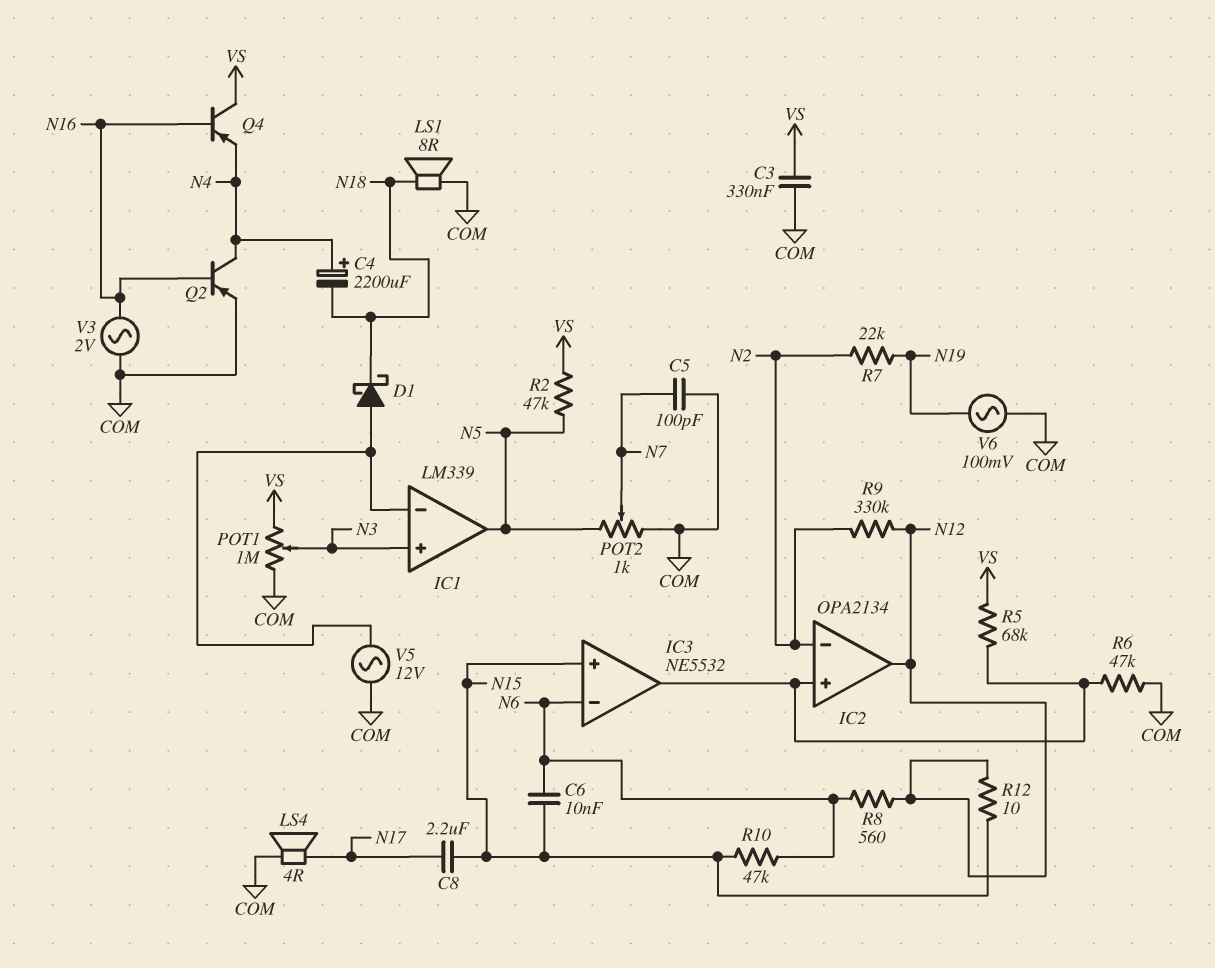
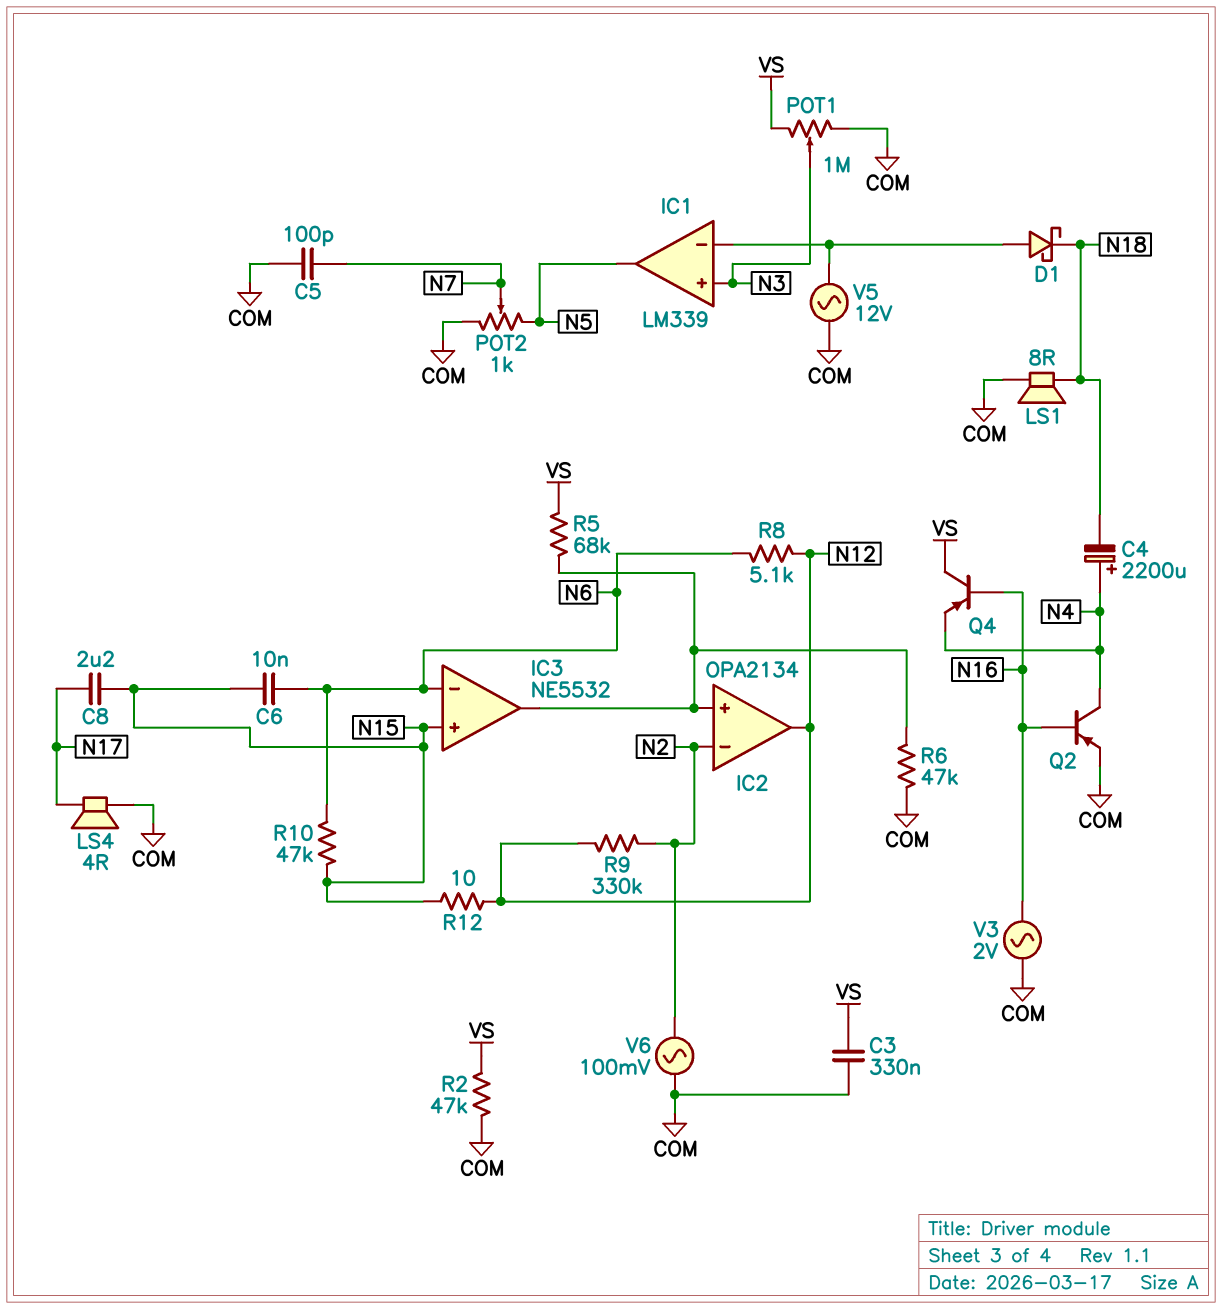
R2: 47k (N5, VS) -> 47k (COM, VS)
R7: 22k (N2, N19) -> none
R8: 560 (N6, N12) -> 5.1k (N6, N12)
V6: AC 100mV (COM, N19) -> AC 100mV (COM, N2)

